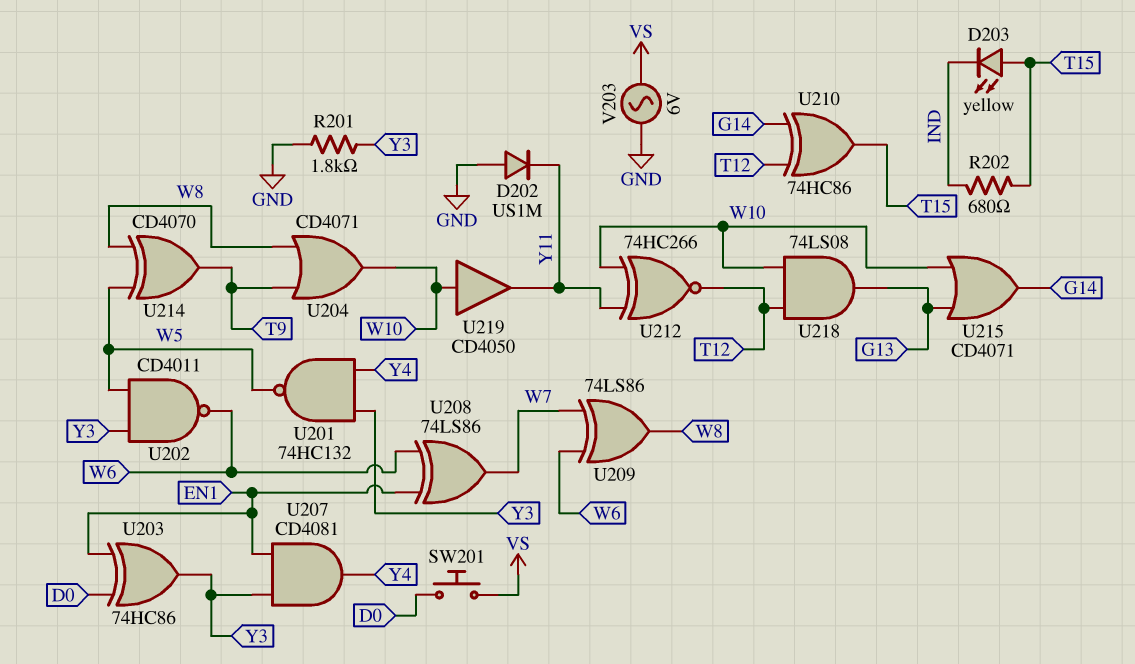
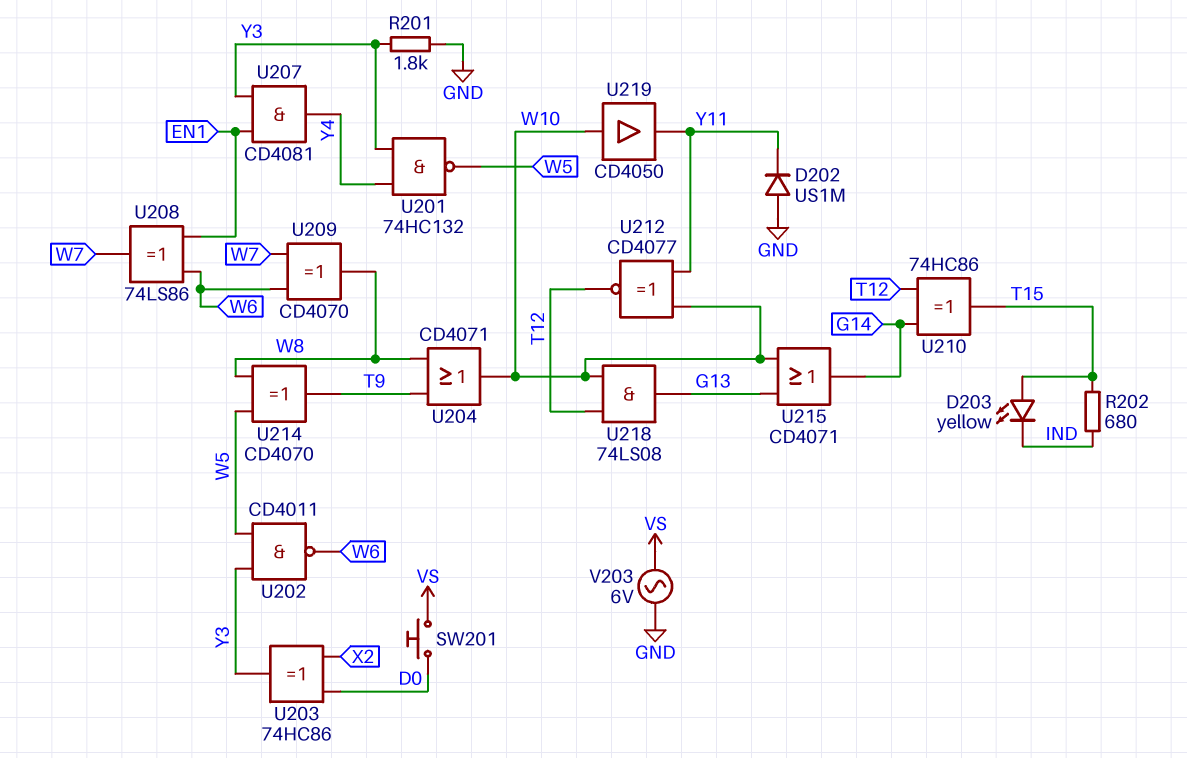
U203: XOR 74HC86 (in D0, in EN1, out Y3) -> XOR 74HC86 (in D0, in X2, out Y3)
U209: XOR 74LS86 (in W6, in W7, out W8) -> XOR CD4070 (in W6, in W7, out W8)
U212: XNOR 74HC266 (in W10, in Y11, out T12) -> XNOR CD4077 (in W10, in Y11, out T12)

